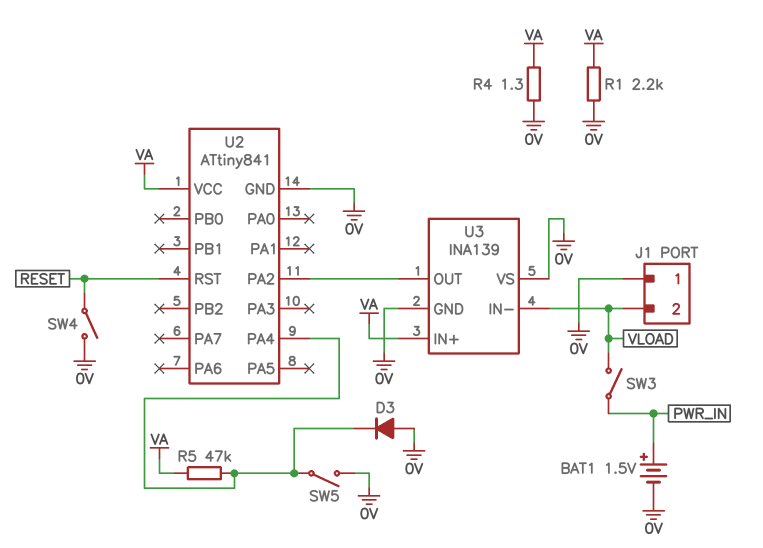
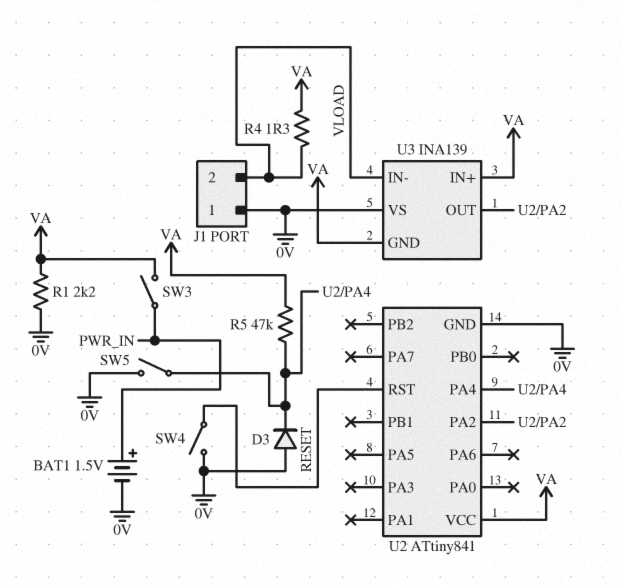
R4: 1.3 (0V, VA) -> 1.3 (VA, VLOAD)
SW3: switch (PWR_IN, VLOAD) -> switch (PWR_IN, VA)
U3 pin GND: 0V -> VA

